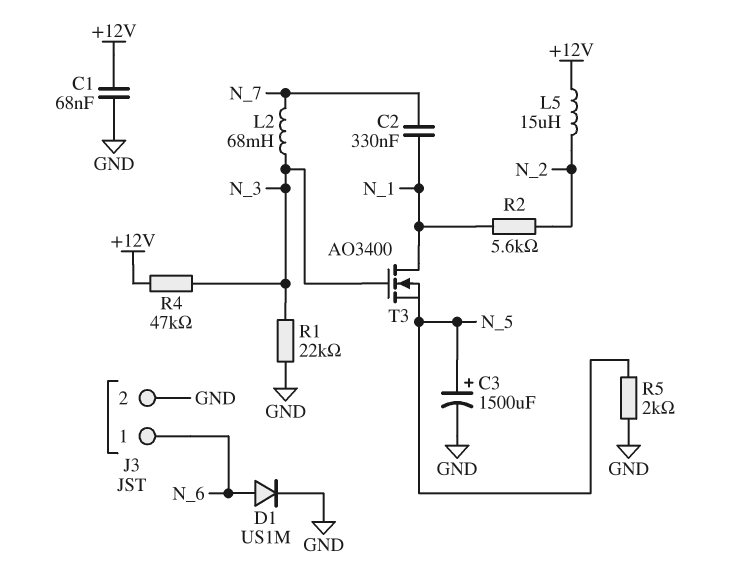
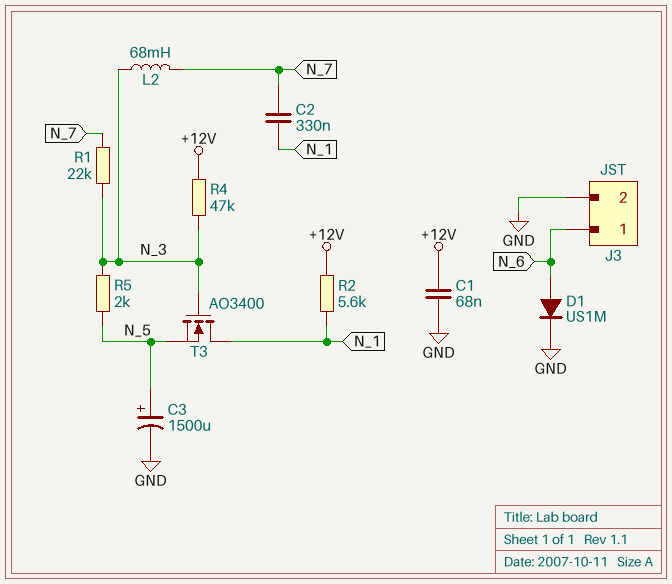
L5: 15uH (+12V, N_2) -> none
R1: 22k (GND, N_3) -> 22k (N_3, N_7)
R2: 5.6k (N_1, N_2) -> 5.6k (+12V, N_1)
R5: 2k (GND, N_5) -> 2k (N_3, N_5)

